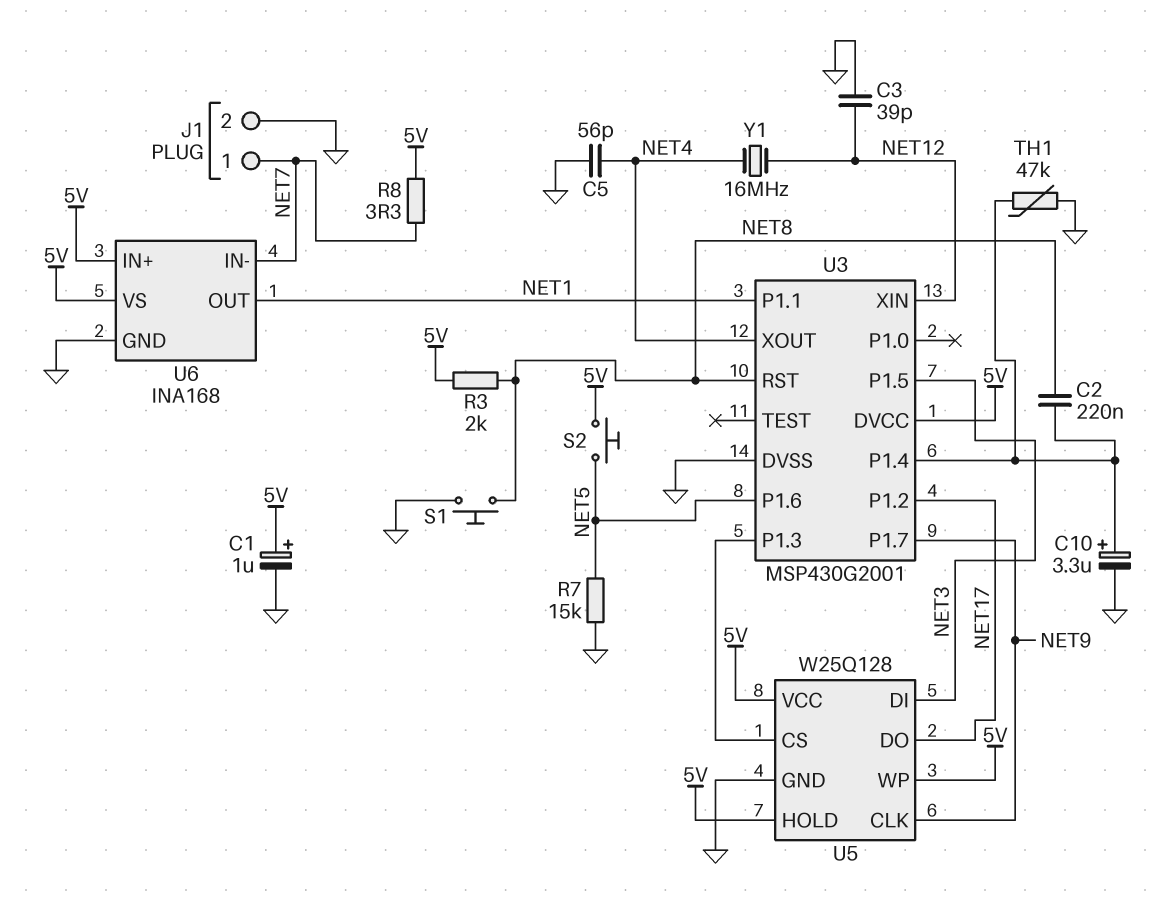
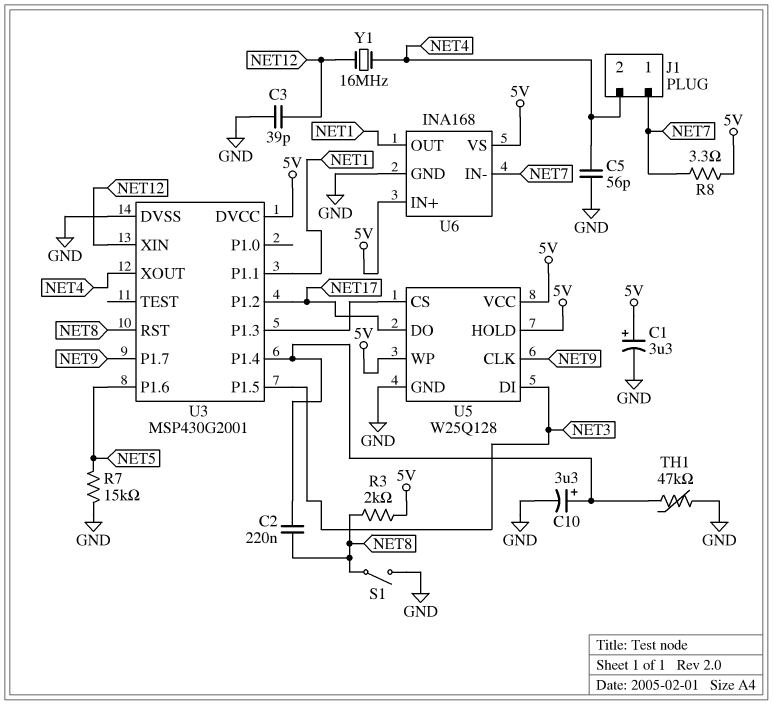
C1: 1uF (plus 5V, minus GND) -> 3.3uF (plus 5V, minus GND)
J1 pin 2: GND -> NET4
S1: button (GND, NET8) -> switch (GND, NET8)
S2: button (5V, NET5) -> none

